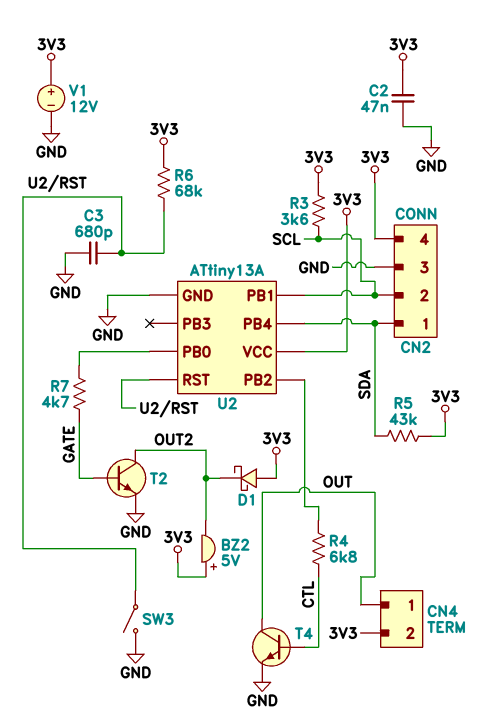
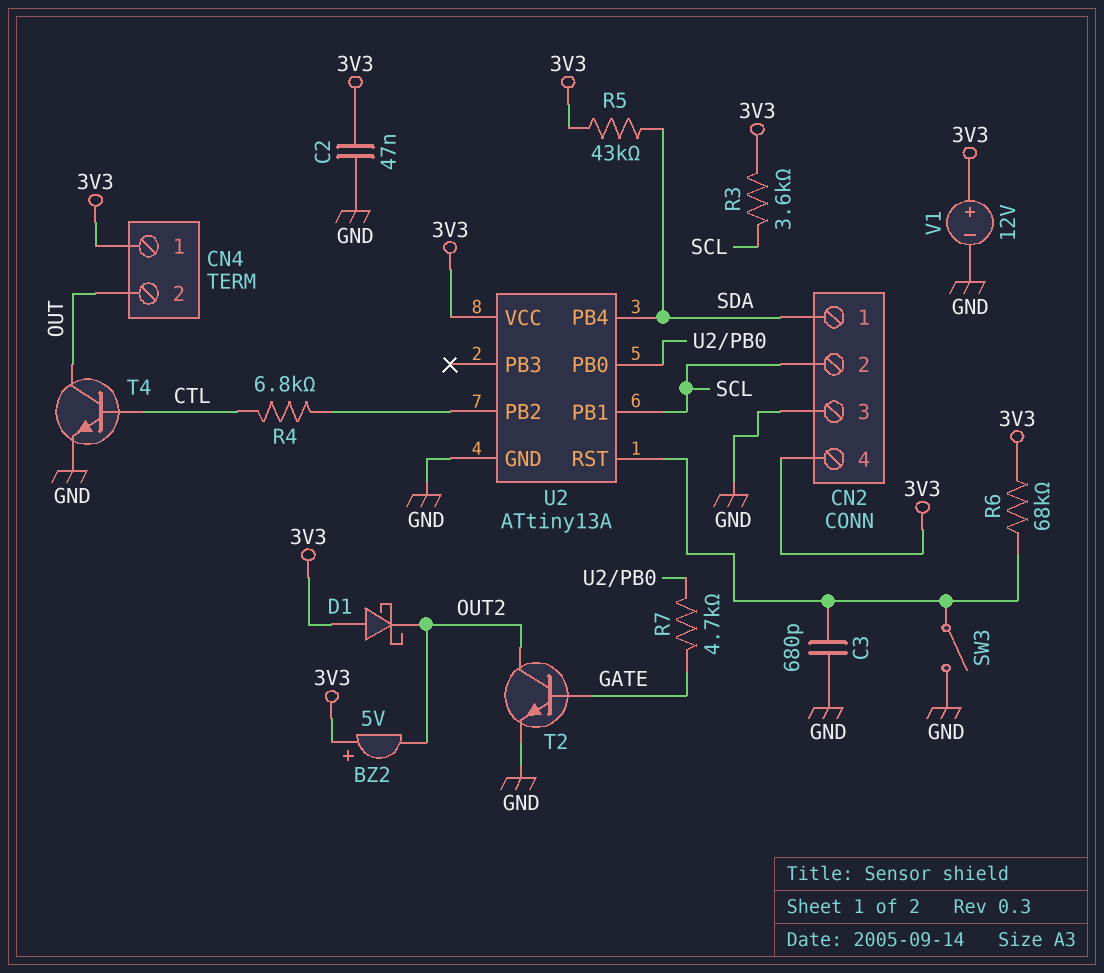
CN4 pin 1: OUT -> 3V3
CN4 pin 2: 3V3 -> OUT

